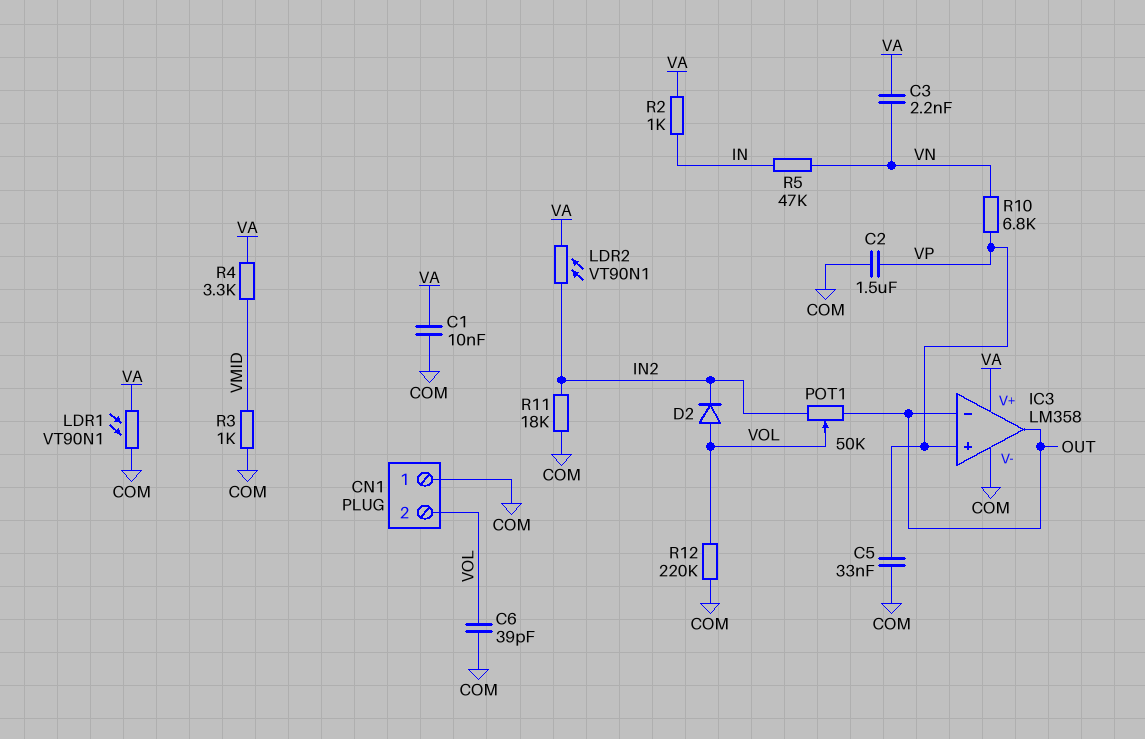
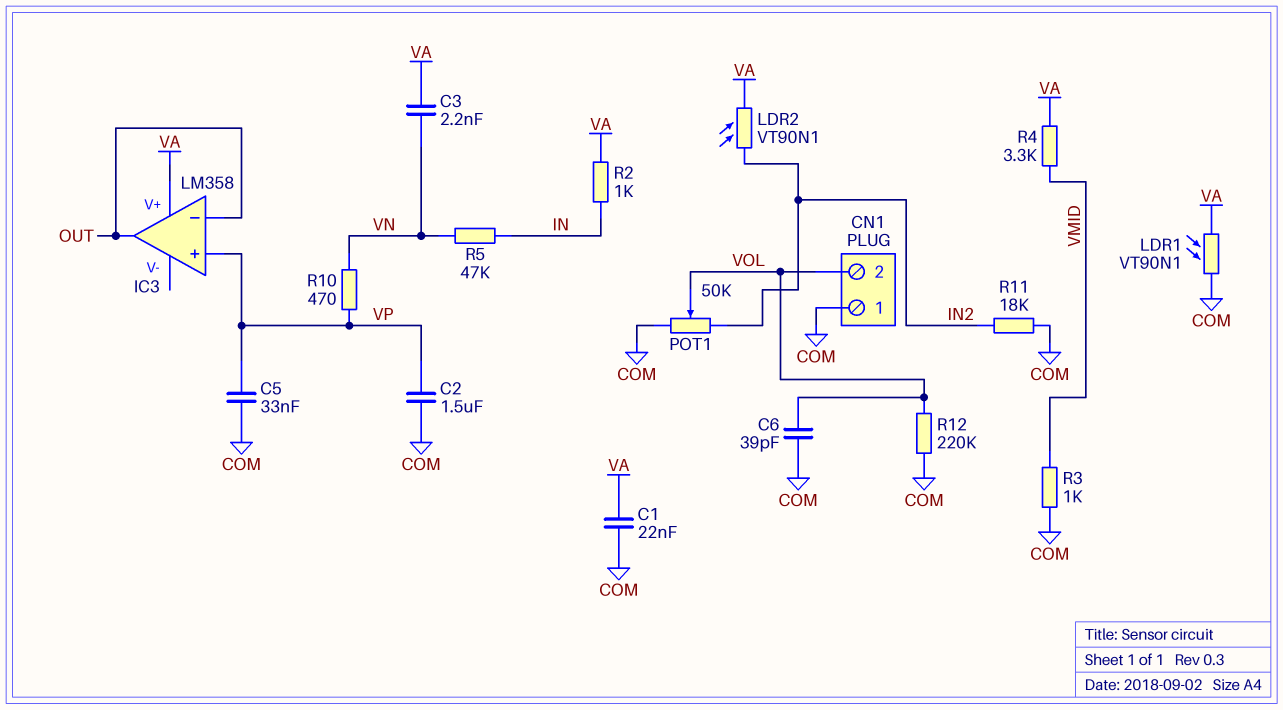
C1: 10nF (COM, VA) -> 22nF (COM, VA)
D2: diode (A VOL, K IN2) -> none
IC3 pin V-: COM -> none
POT1: 50k (IN2, OUT, wiper VOL) -> 50k (COM, IN2, wiper VOL)
R10: 6.8k (VN, VP) -> 470 (VN, VP)

